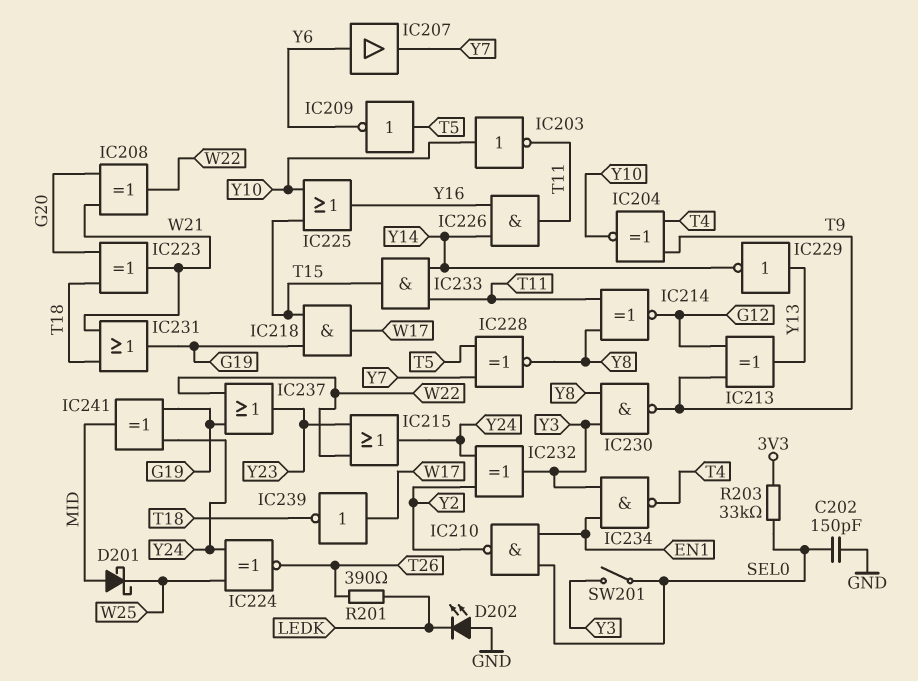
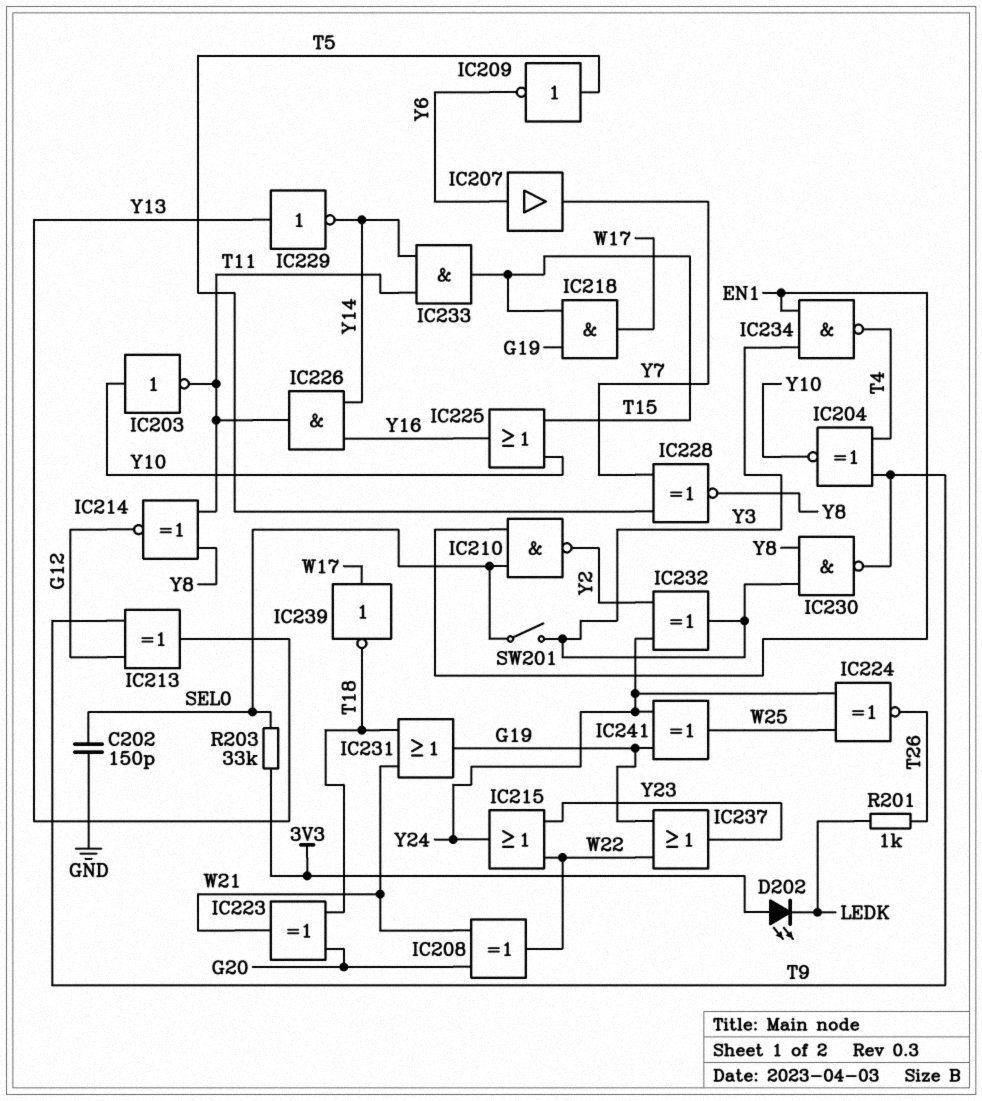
D201: schottky (A MID, K W25) -> none
D202: LED (A GND, K LEDK) -> LED (A 3V3, K LEDK)
IC241: XOR (in G19, in Y24, out MID) -> XOR (in G19, in Y24, out W25)
R201: 390 (LEDK, T26) -> 1k (LEDK, T26)

